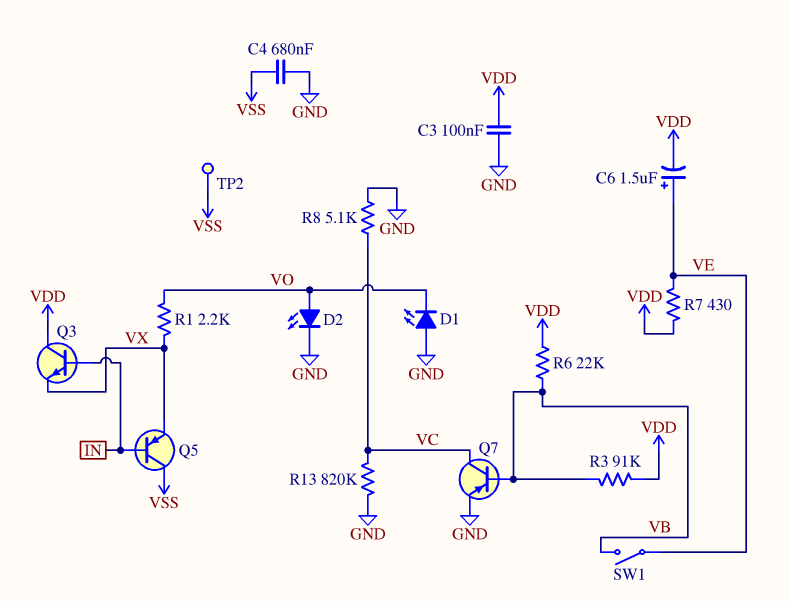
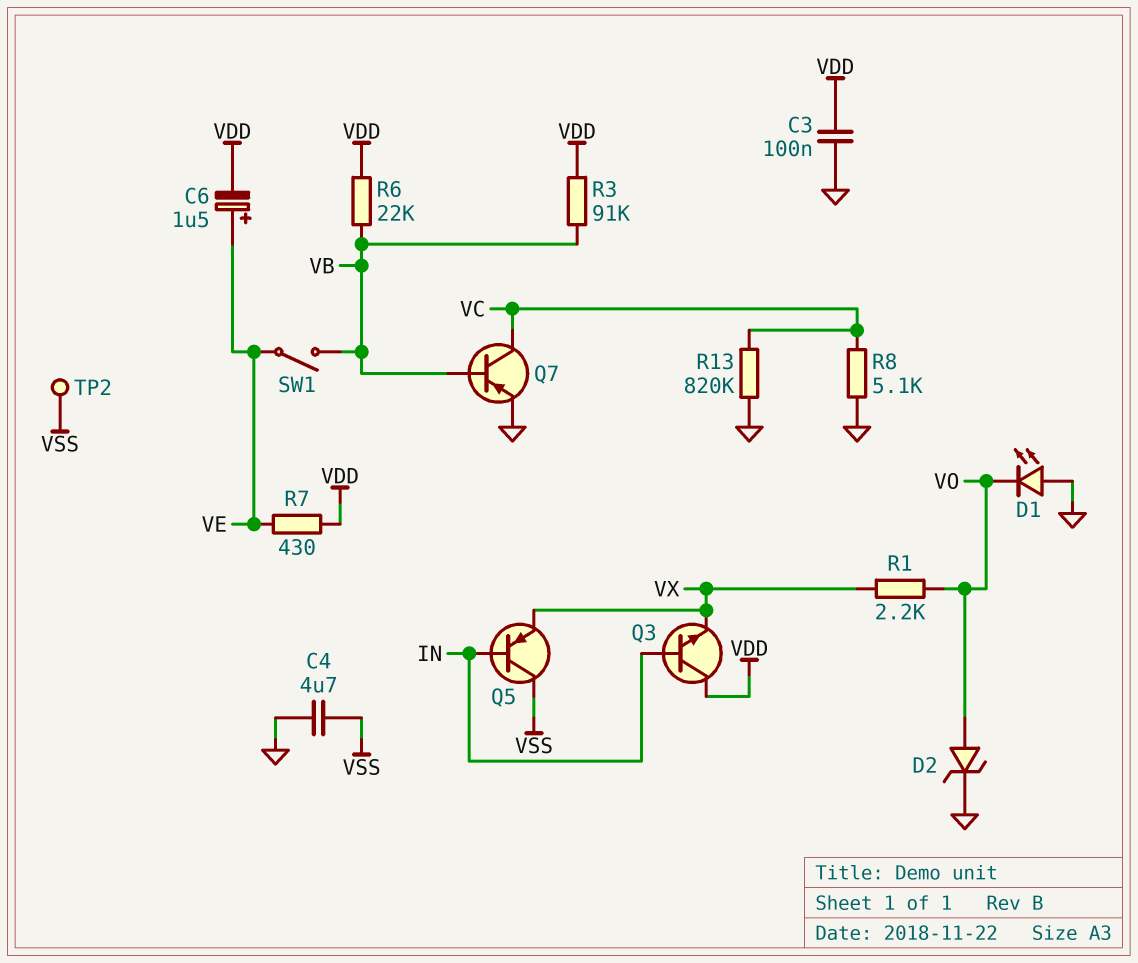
C4: 680nF (GND, VSS) -> 4.7uF (GND, VSS)
D2: LED (A VO, K GND) -> zener (A VO, K GND)

